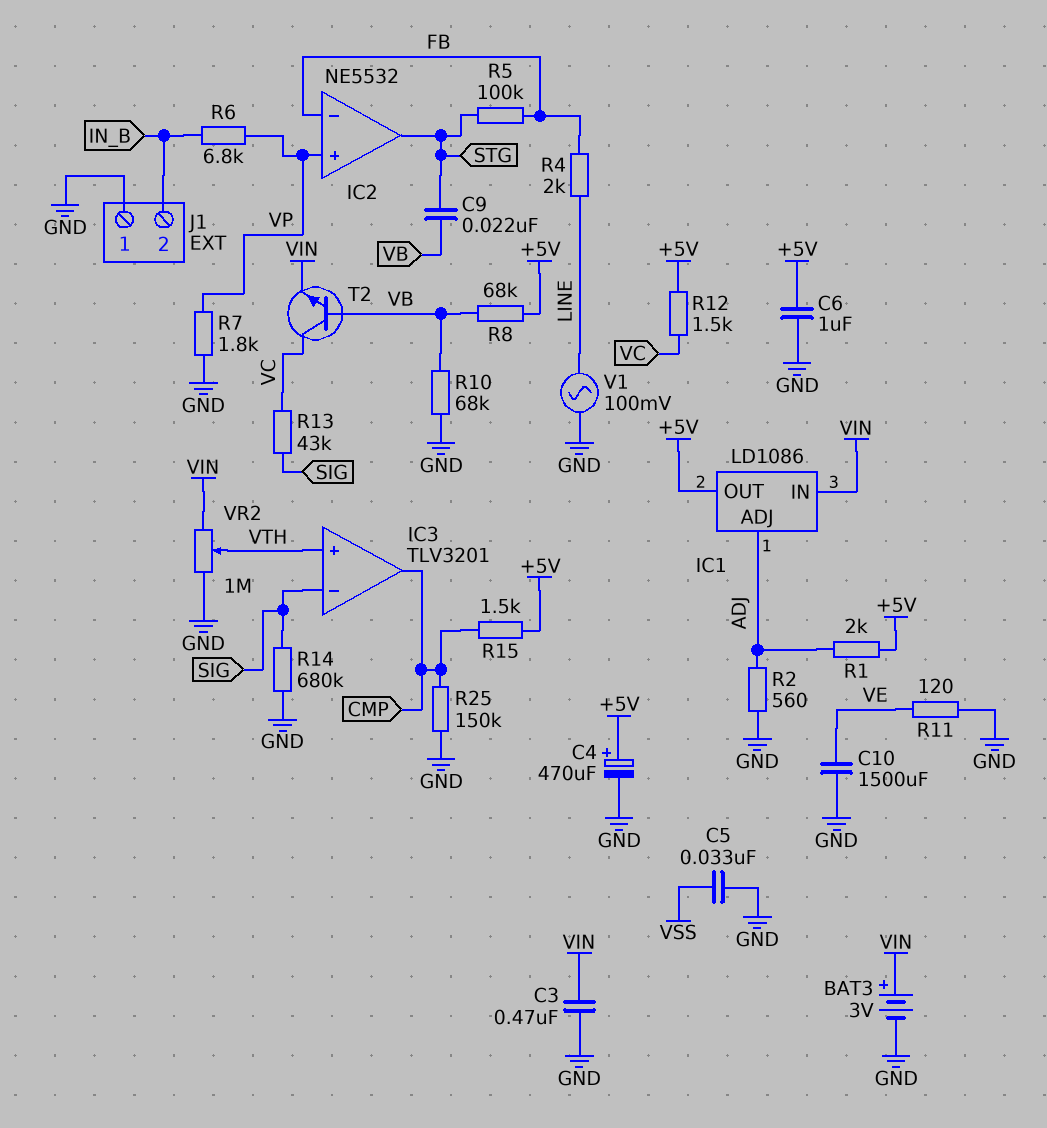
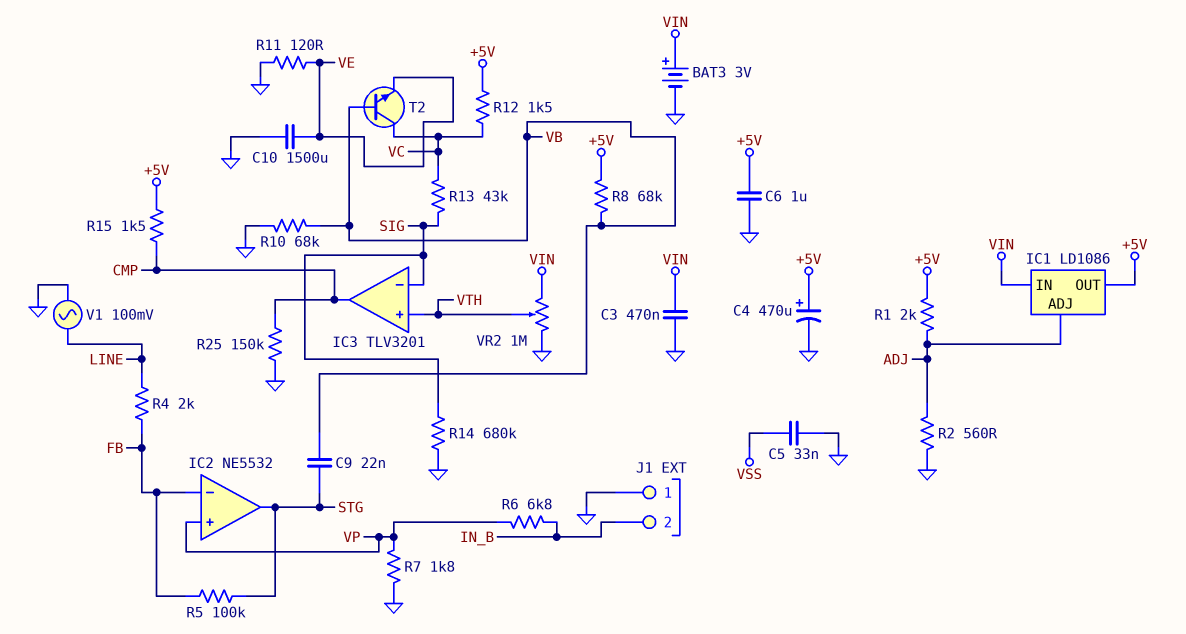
T2: NPN (B VB, C VC, E VIN) -> NPN (B VB, C VC, E VE)

